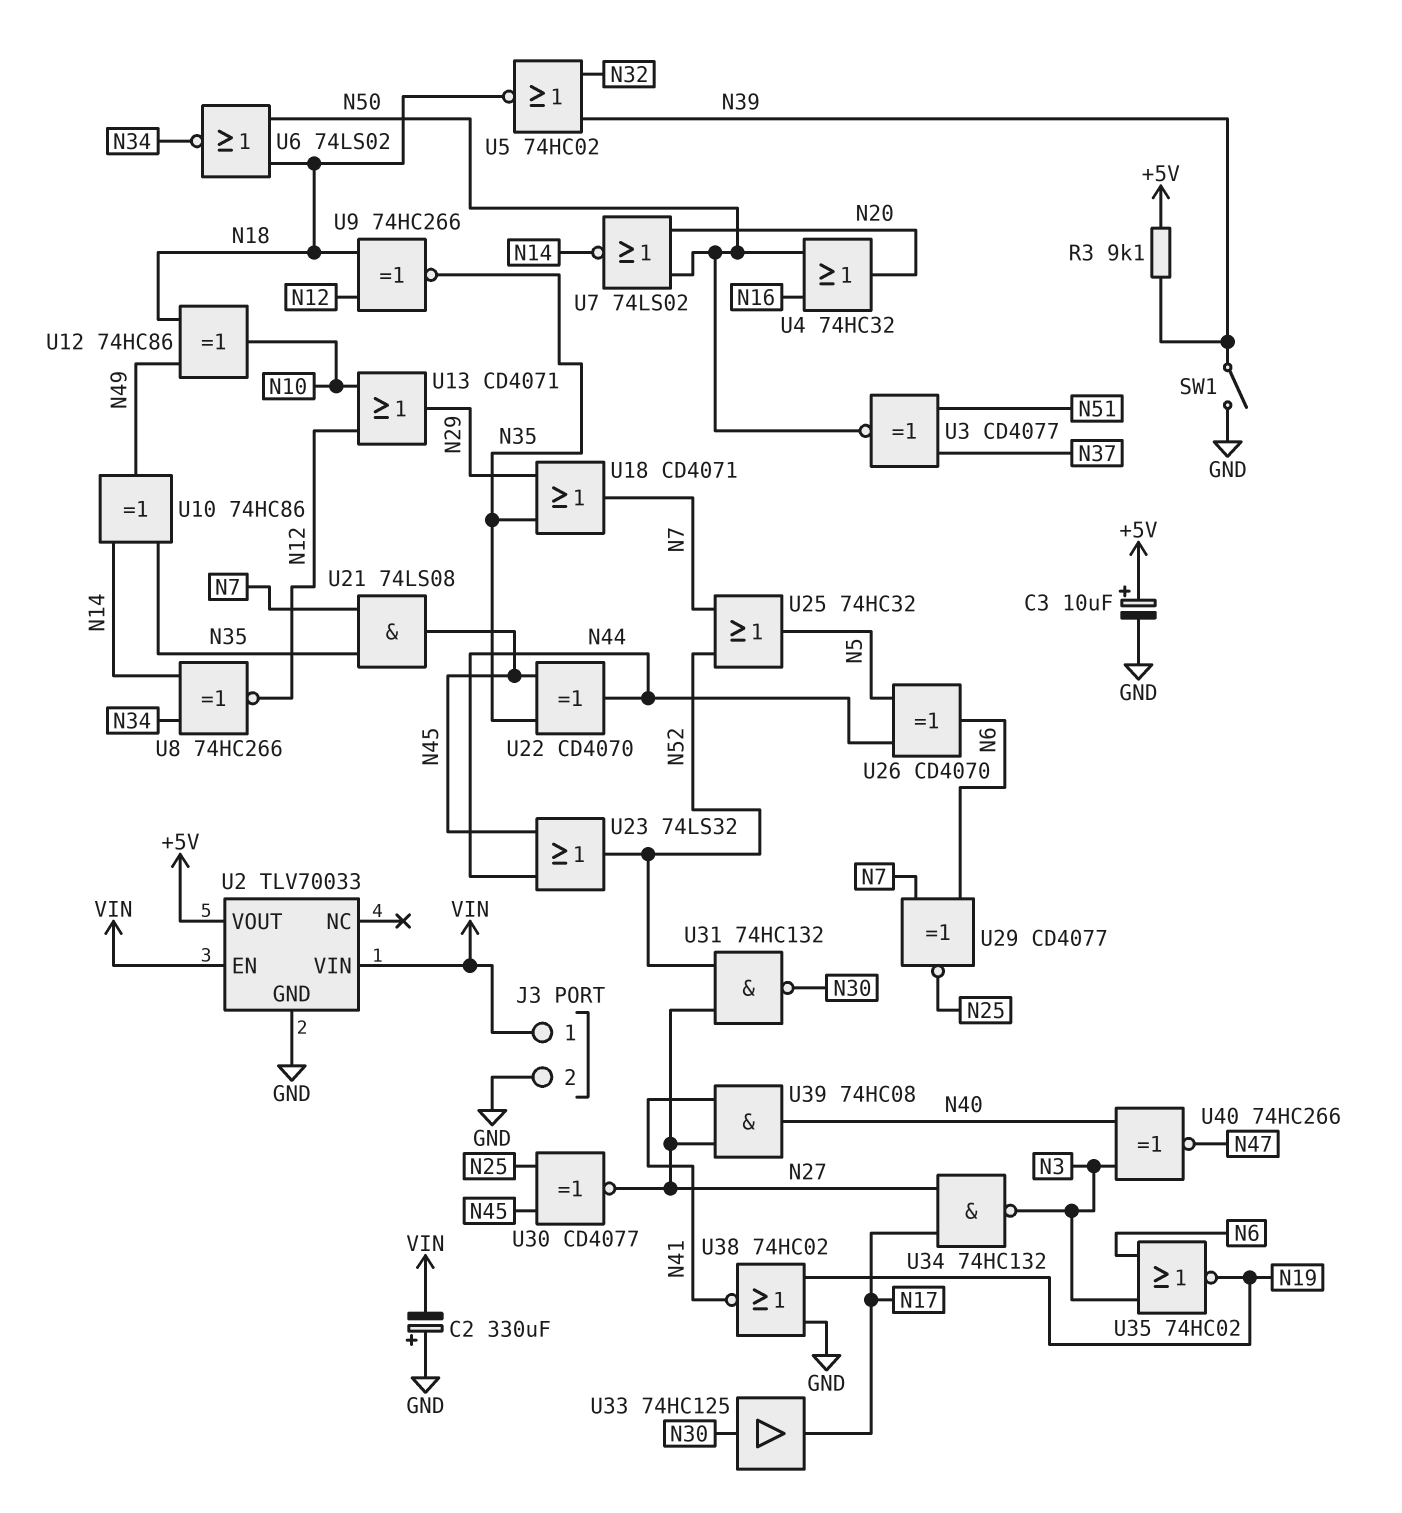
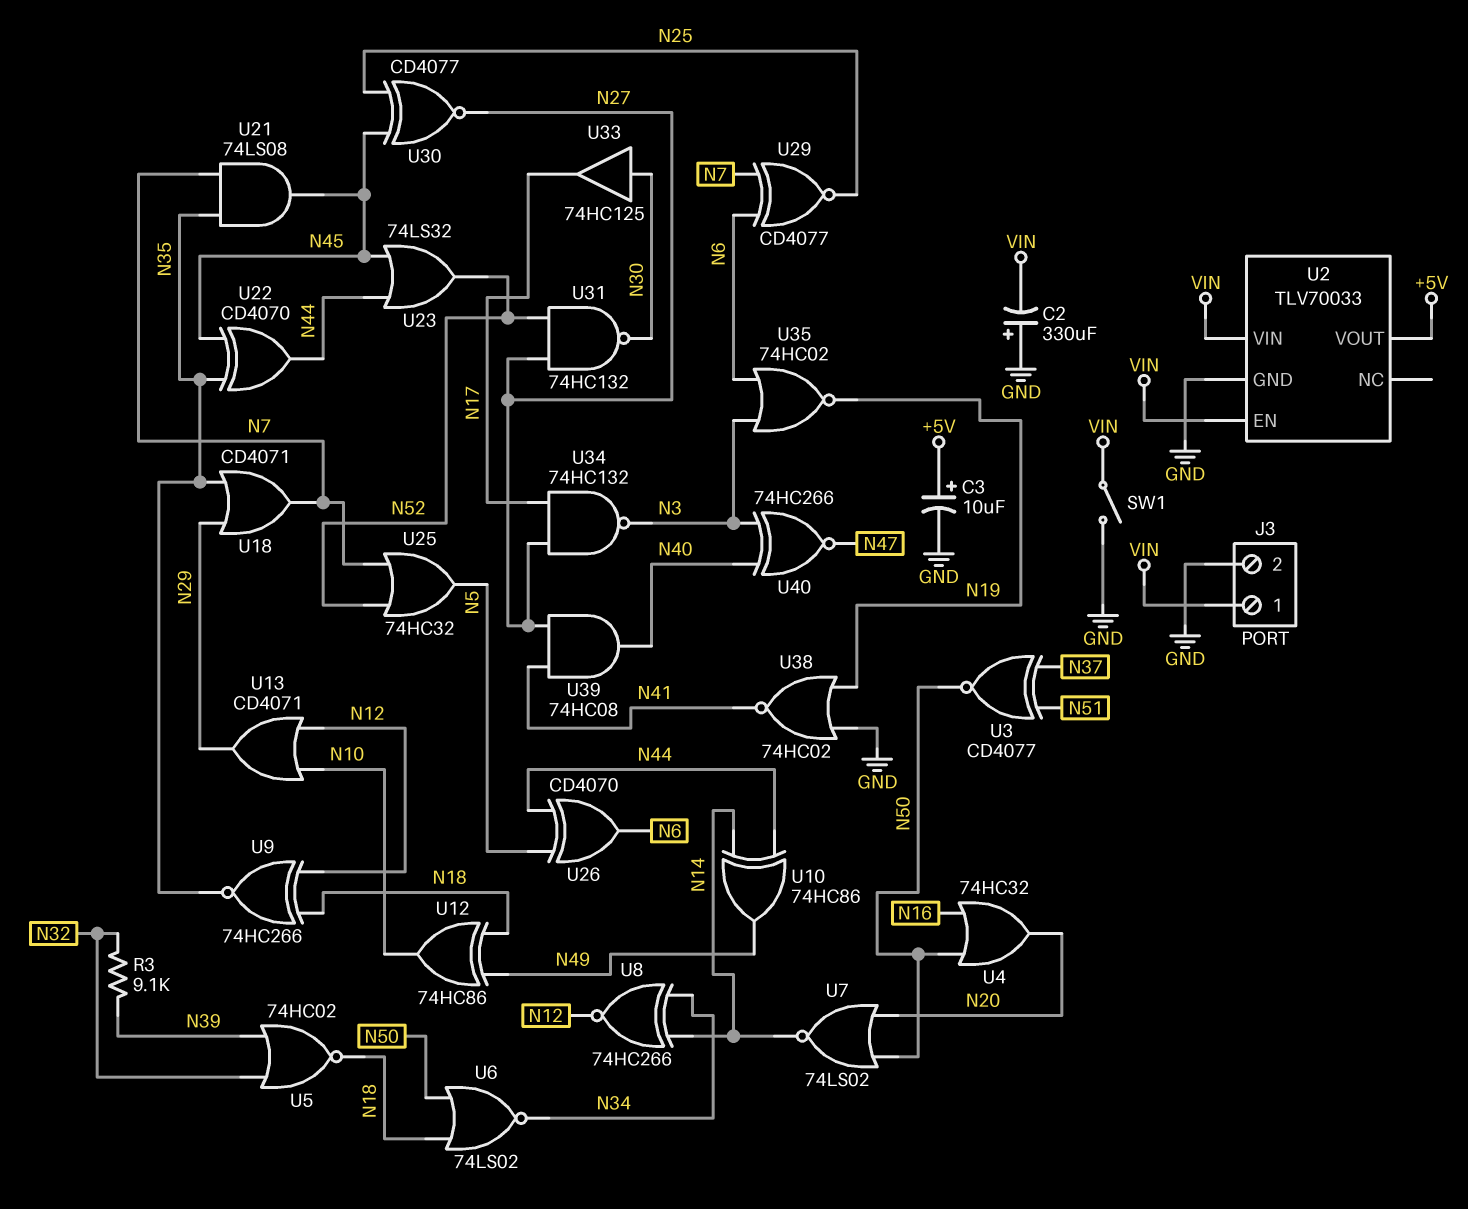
R3: 9.1k (+5V, N39) -> 9.1k (N32, N39)
SW1: switch (GND, N39) -> switch (GND, VIN)
U10: XOR 74HC86 (in N14, in N35, out N49) -> XOR 74HC86 (in N14, in N44, out N49)

